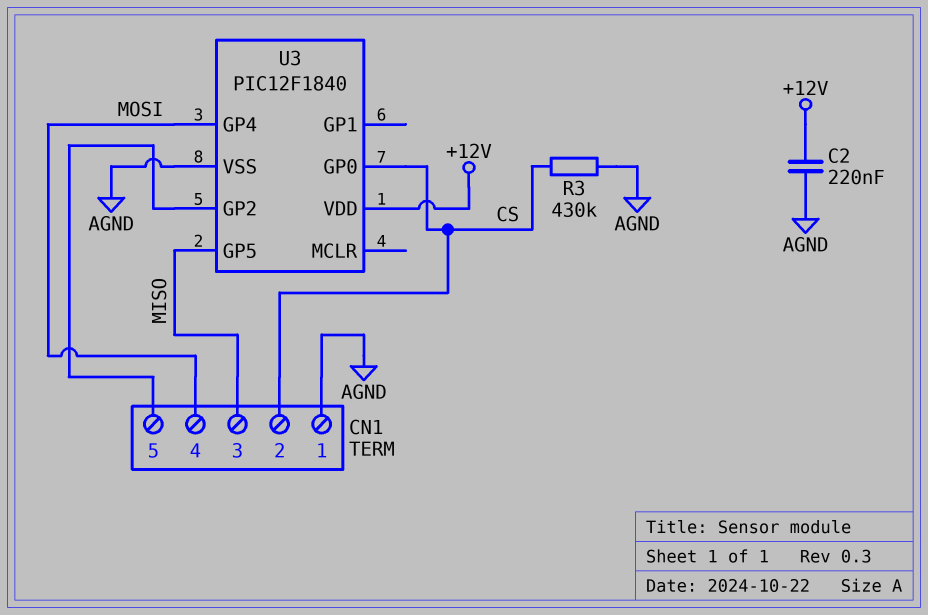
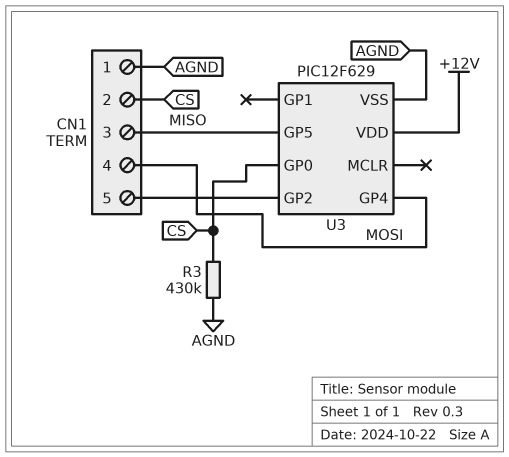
C2: 220nF (+12V, AGND) -> none
U3: PIC12F1840 -> PIC12F629

